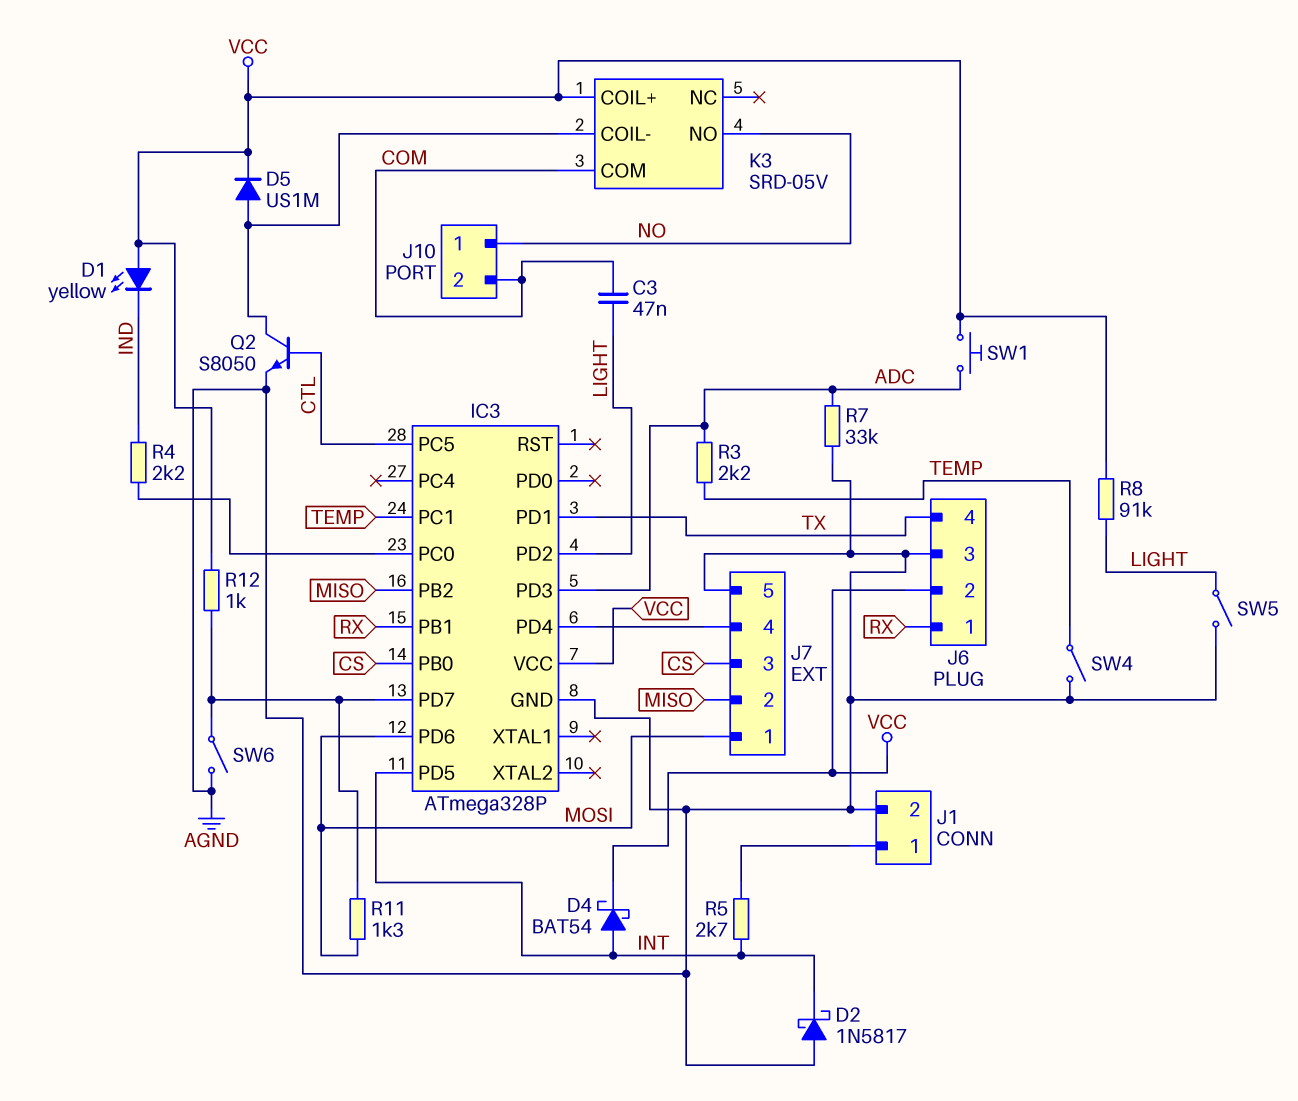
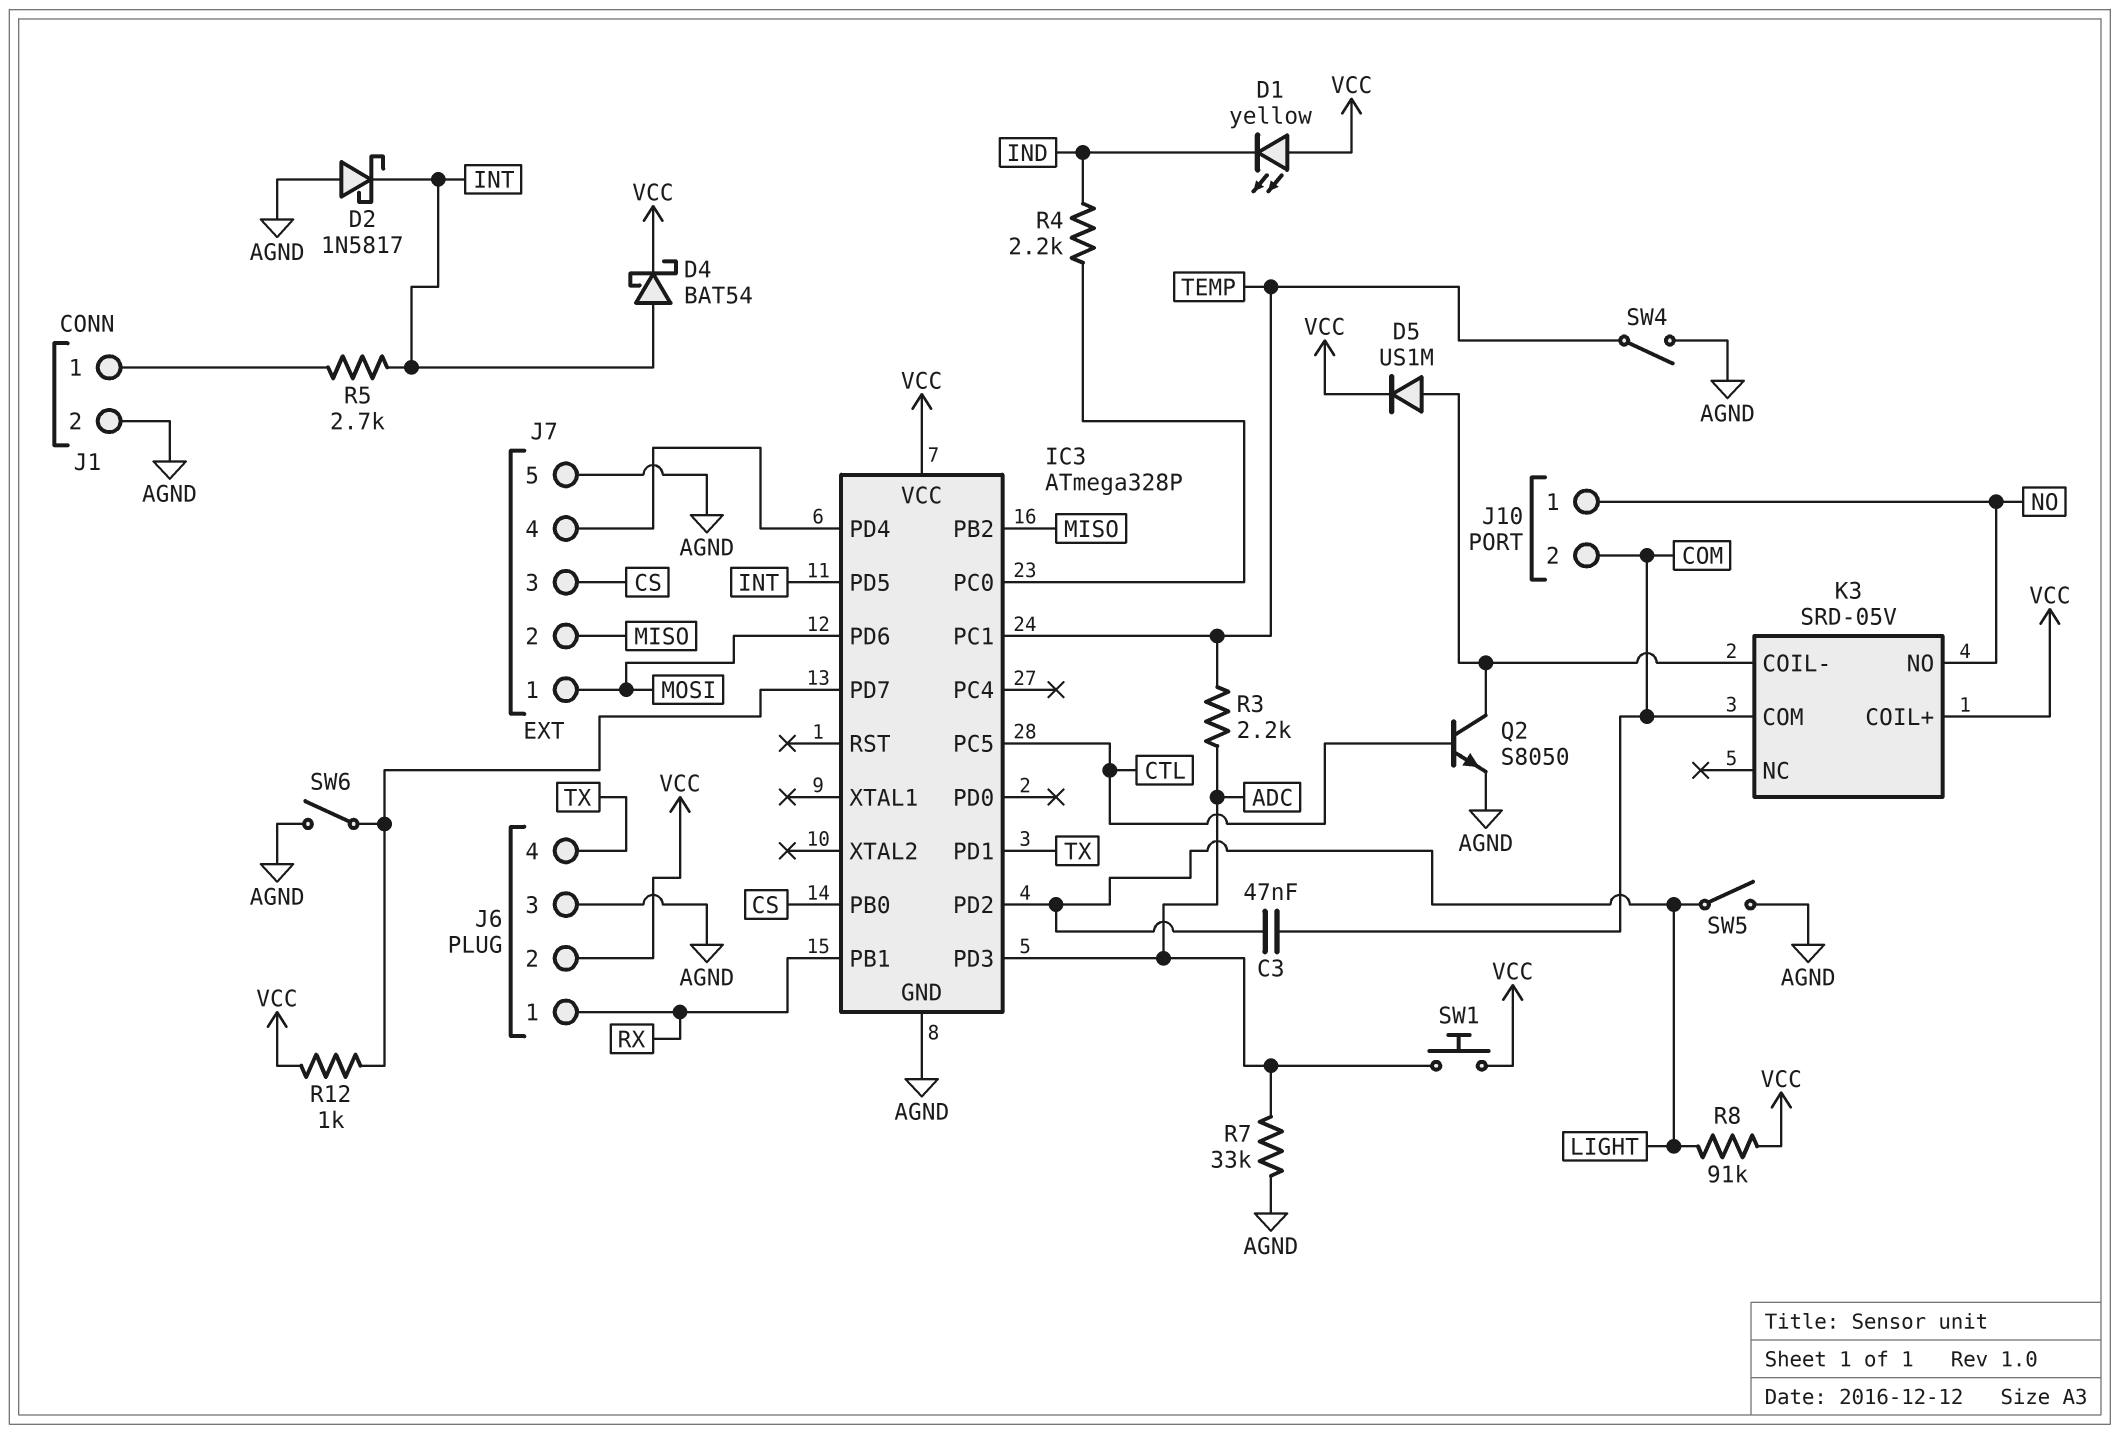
R11: 1.3k (IC3/PD7, MOSI) -> none

